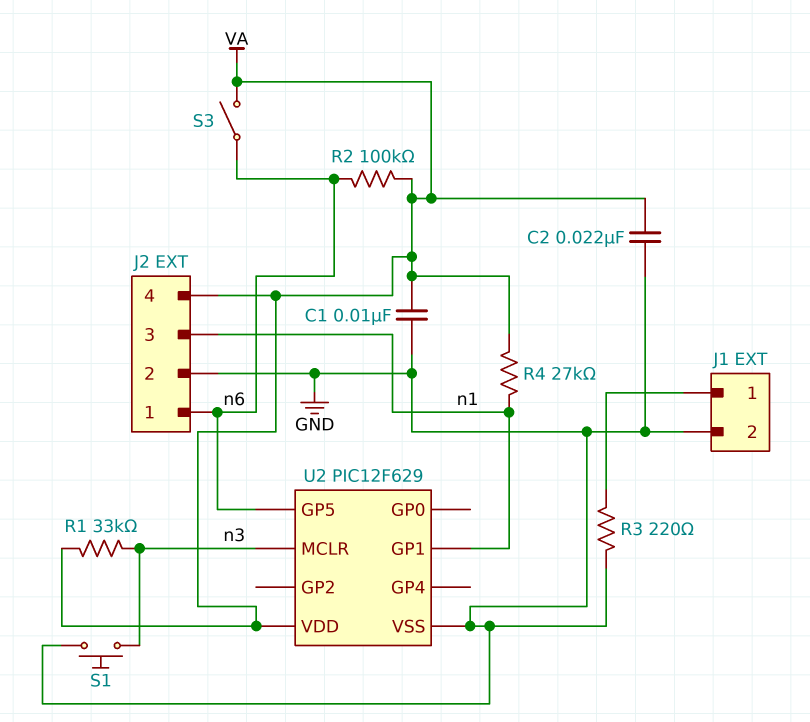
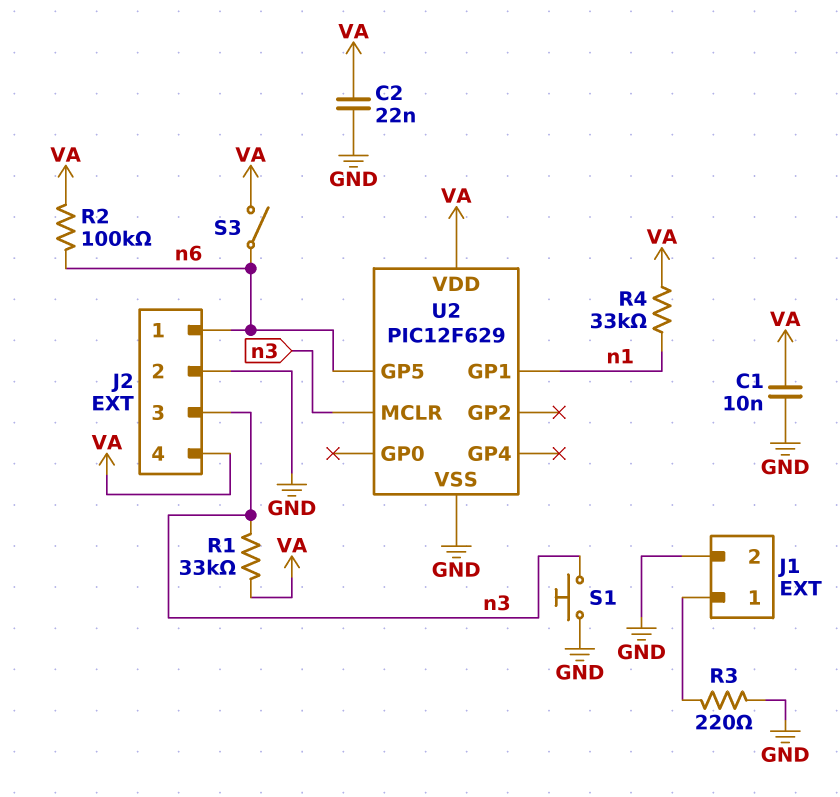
J2 pin 3: n1 -> n3
R4: 27k (VA, n1) -> 33k (VA, n1)

